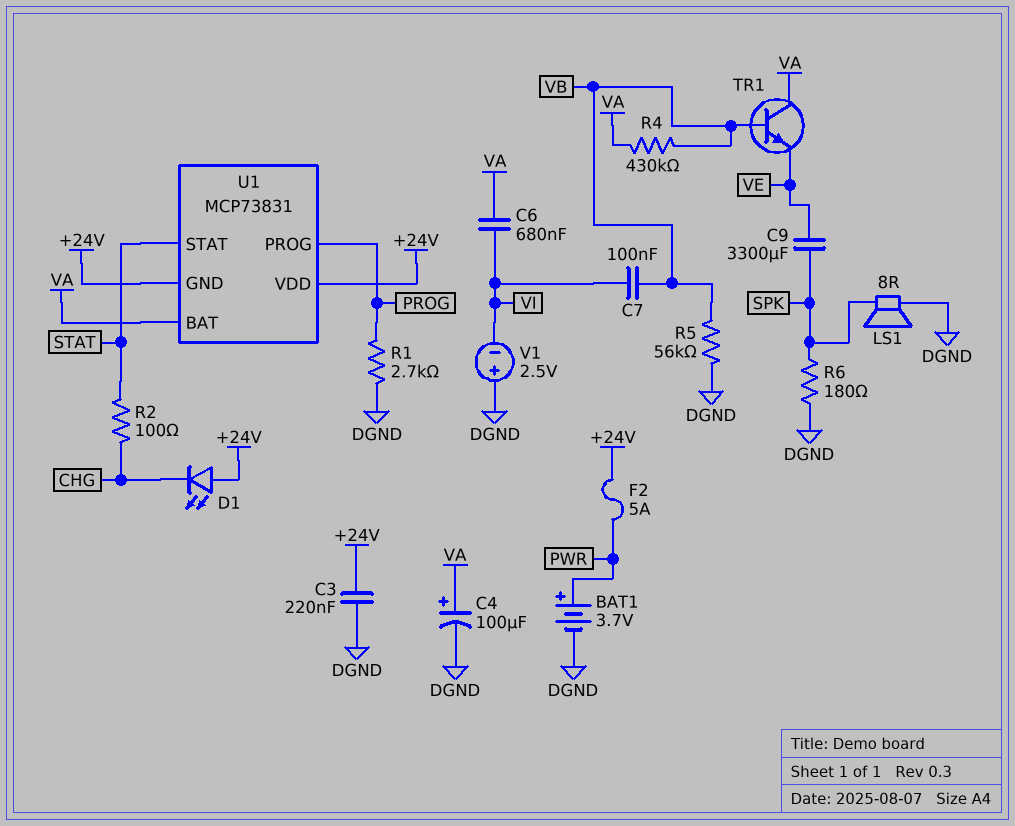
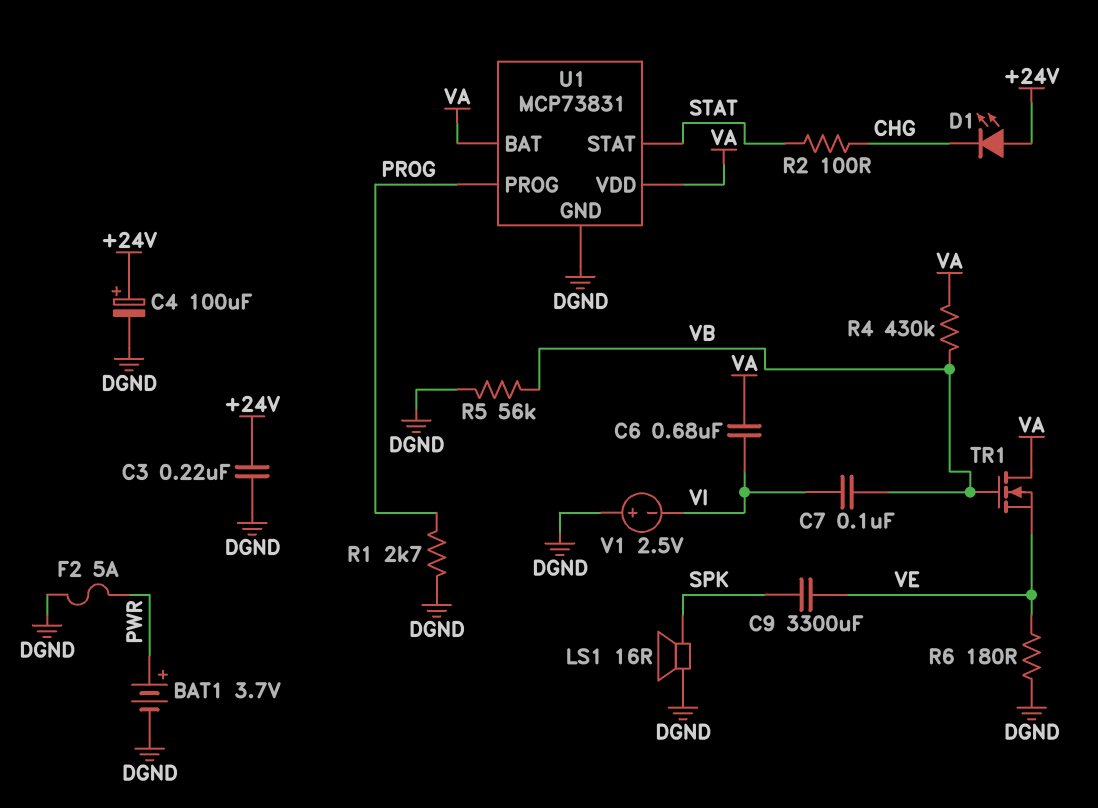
C4: 100uF (plus VA, minus DGND) -> 100uF (plus +24V, minus DGND)
F2: 5A (+24V, PWR) -> 5A (DGND, PWR)
LS1: speaker 8R (DGND, SPK) -> speaker 16R (DGND, SPK)
R6: 180 (DGND, SPK) -> 180 (DGND, VE)
TR1: NPN (B VB, C VA, E VE) -> NMOS (G VB, D VA, S VE)
U1 pin GND: +24V -> DGND
U1 pin VDD: +24V -> VA

